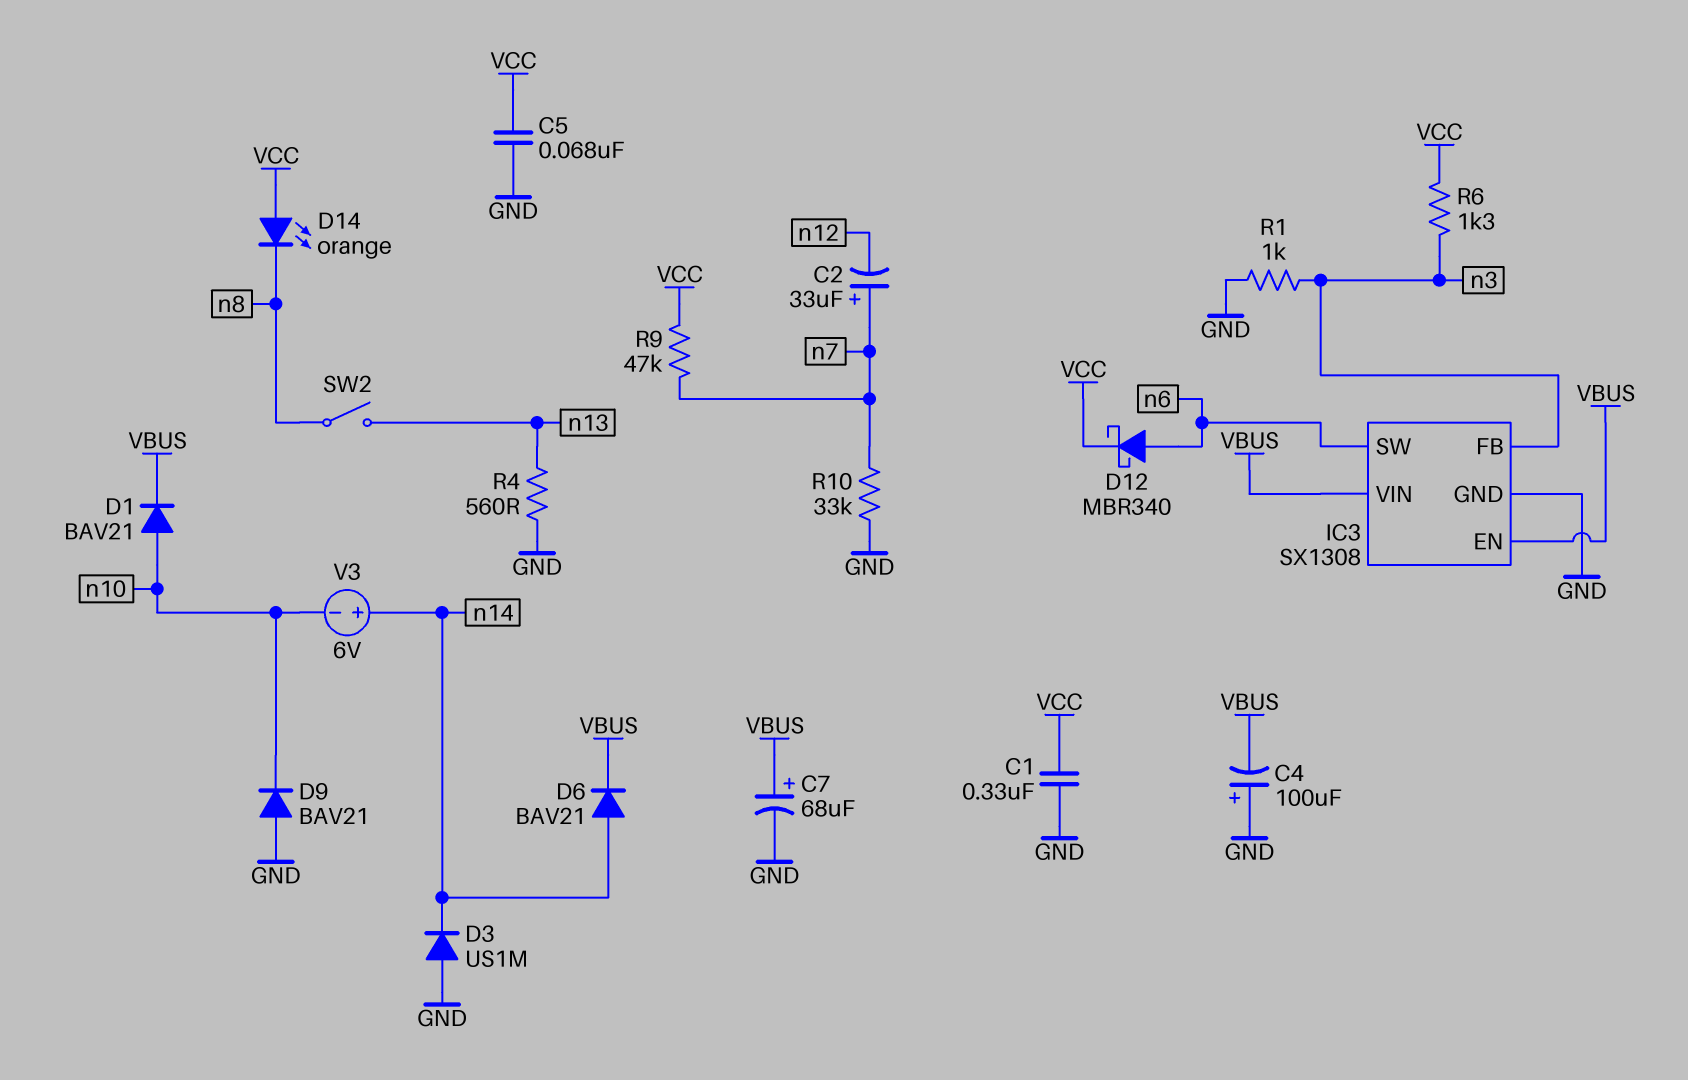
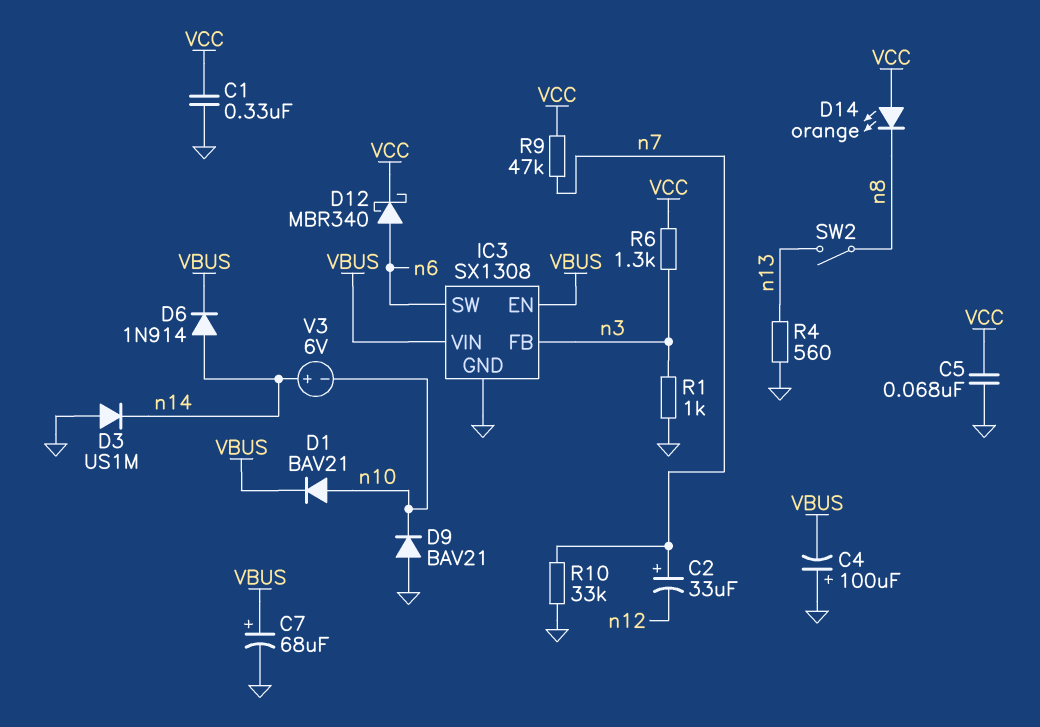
D6: diode BAV21 (A n14, K VBUS) -> diode 1N914 (A n14, K VBUS)

